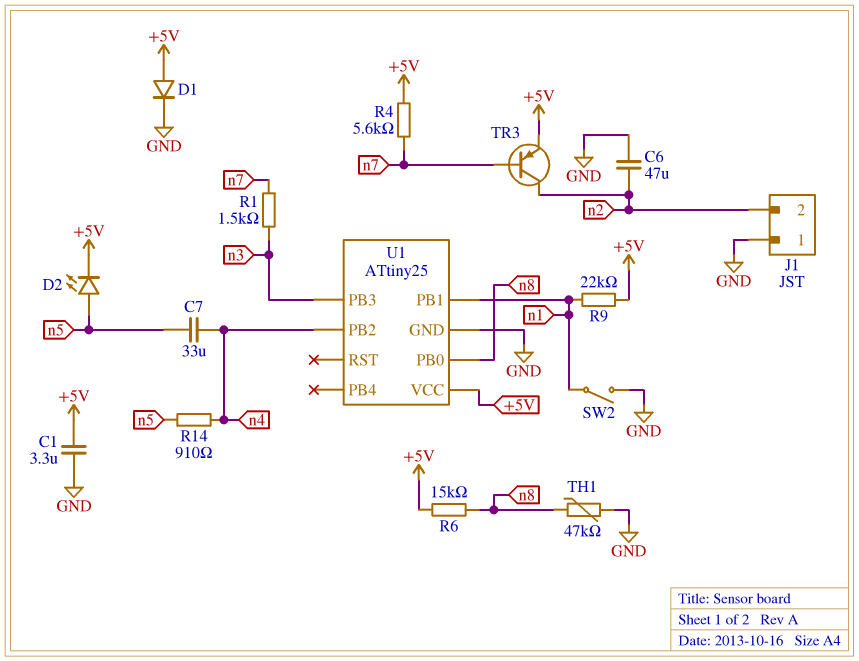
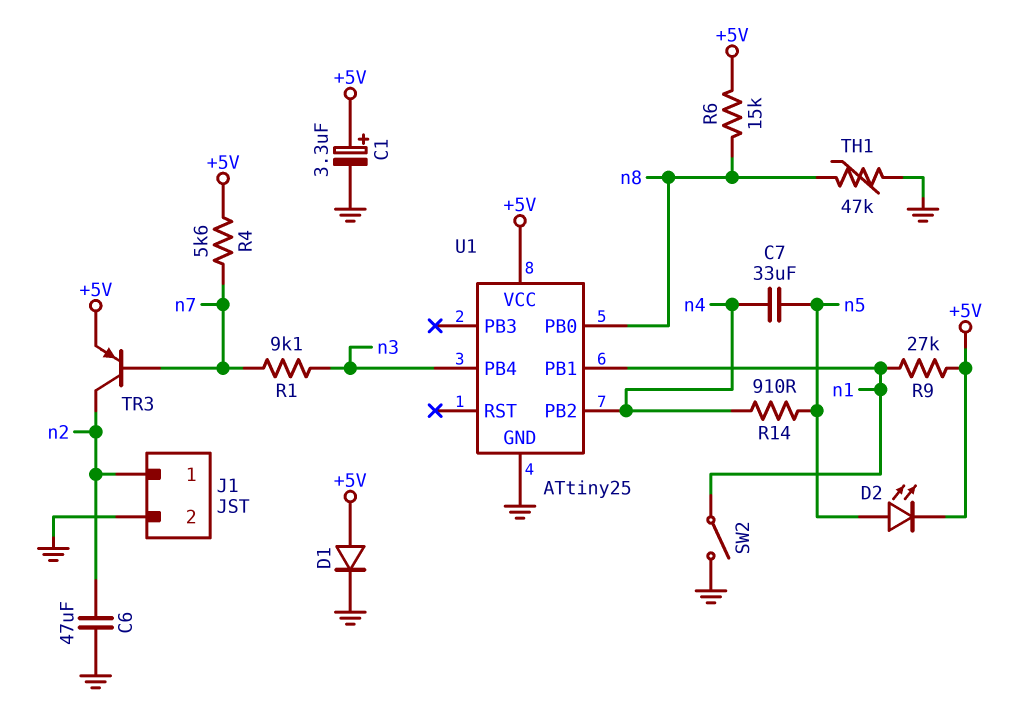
C1: 3.3uF (+5V, GND) -> 3.3uF (plus +5V, minus GND)
J1 pin 1: GND -> n2
J1 pin 2: n2 -> GND
R1: 1.5k (n3, n7) -> 9.1k (n3, n7)
R9: 22k (+5V, n1) -> 27k (+5V, n1)
U1 pin PB3: n3 -> none
U1 pin PB4: none -> n3

